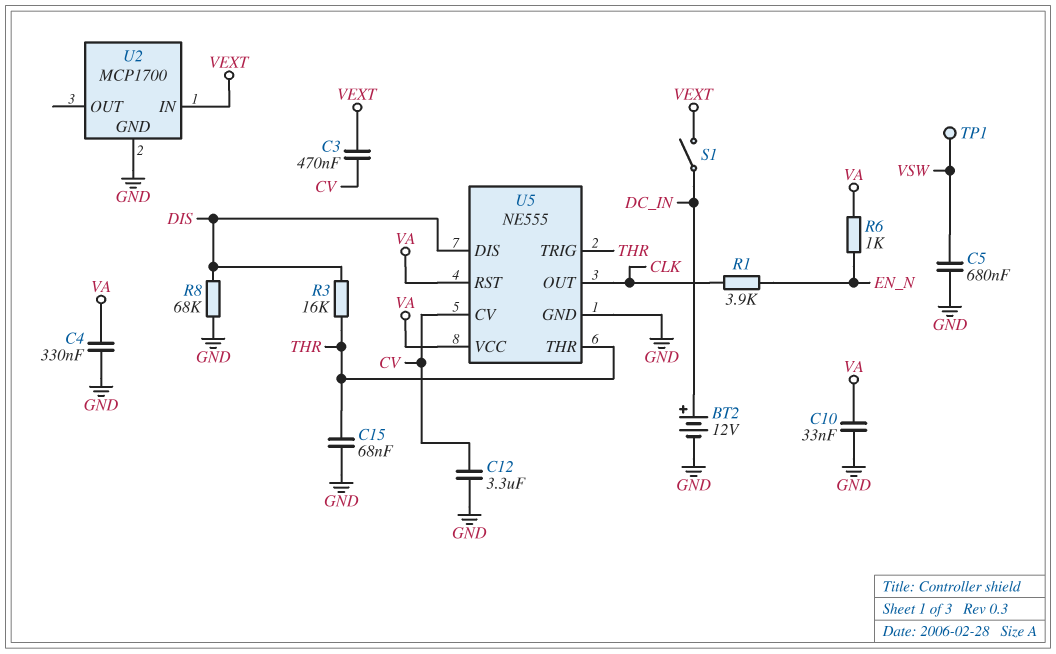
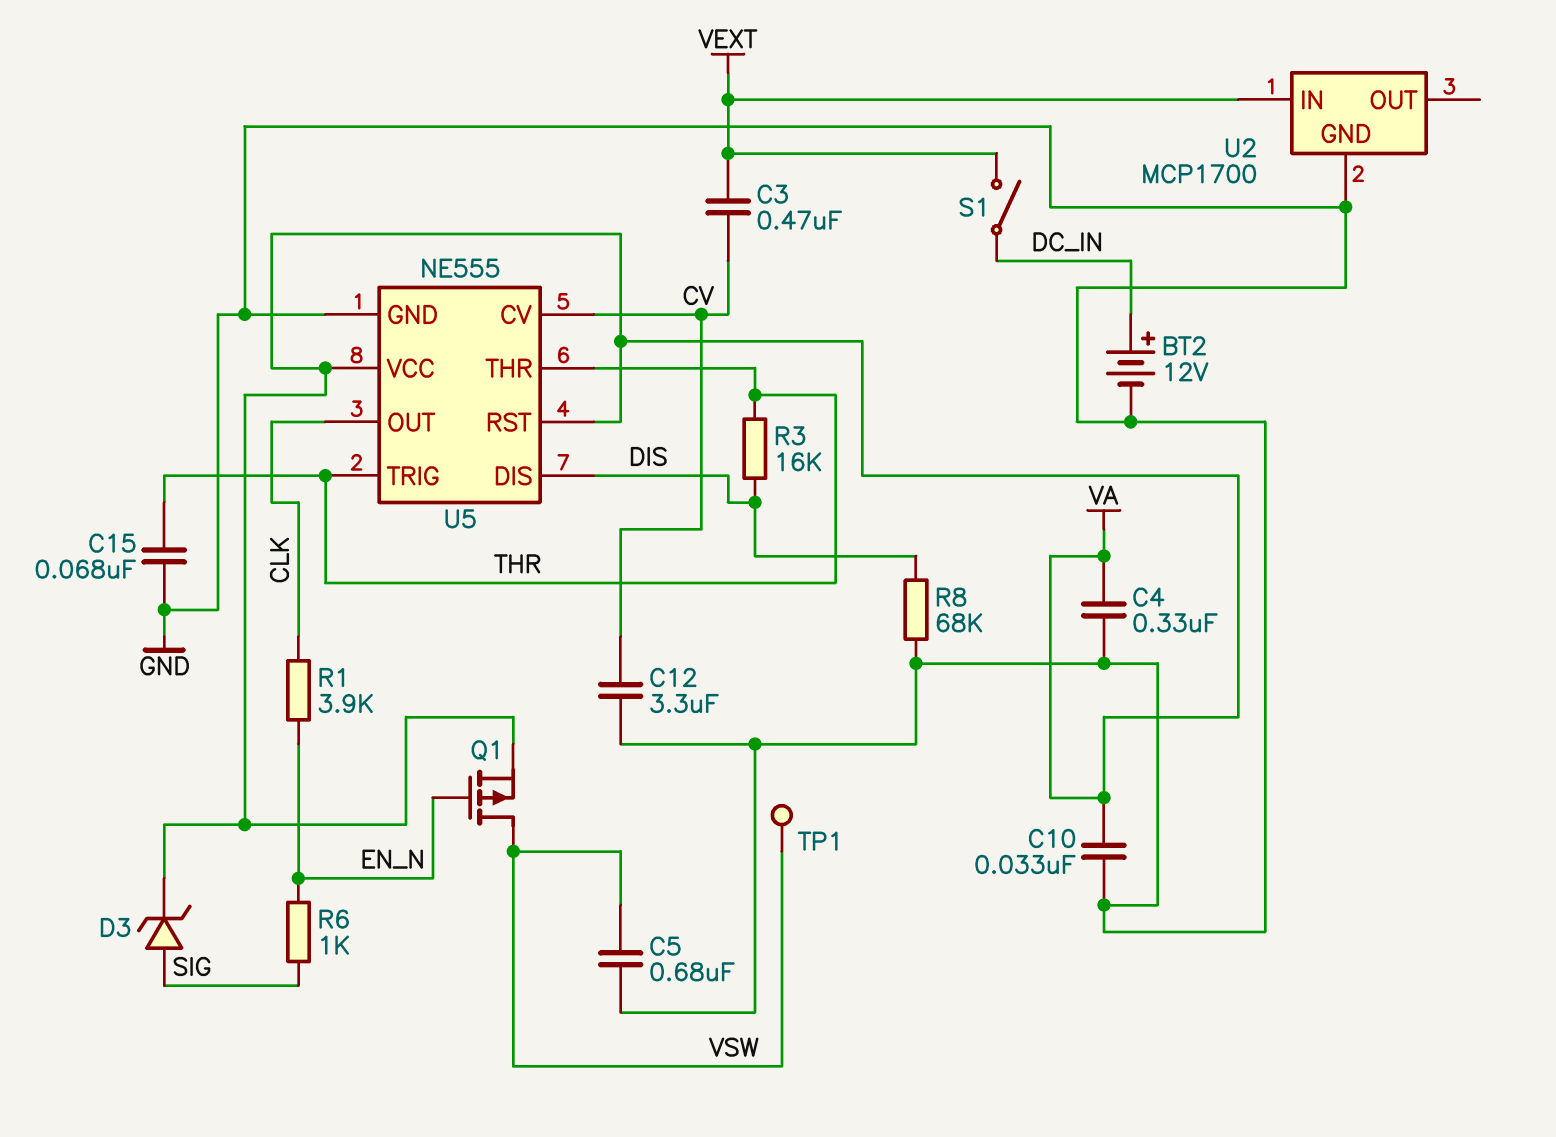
D3: none -> zener (A SIG, K VA)
Q1: none -> PMOS (G EN_N, D VSW, S VA)
R6: 1k (EN_N, VA) -> 1k (EN_N, SIG)

